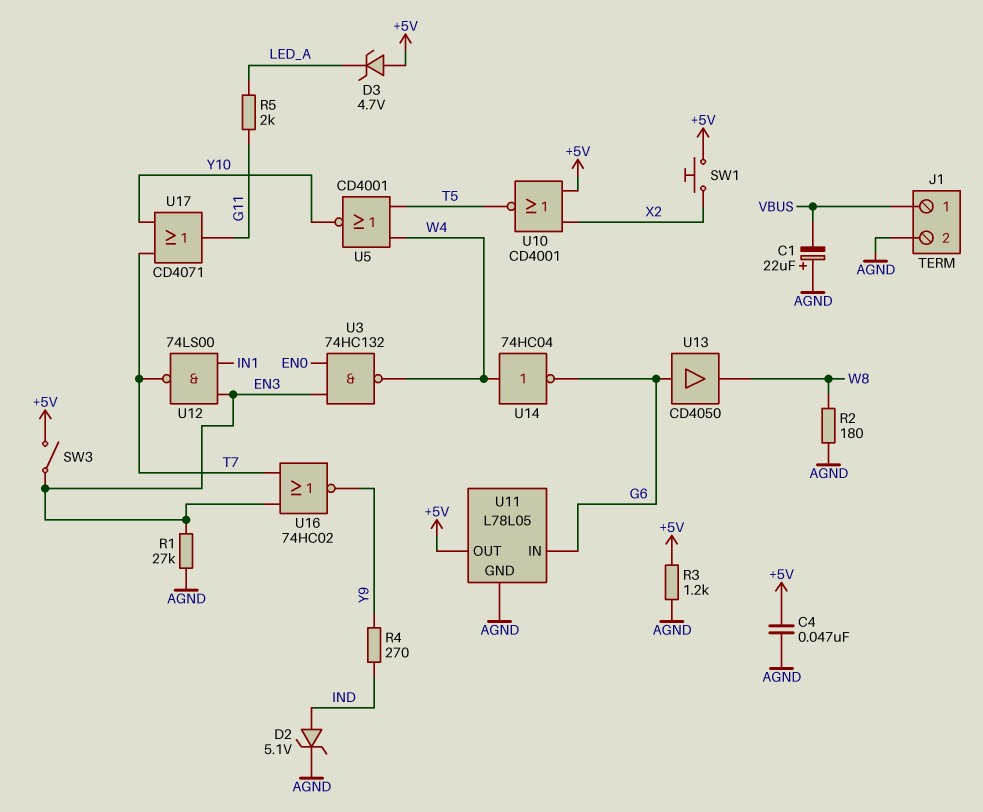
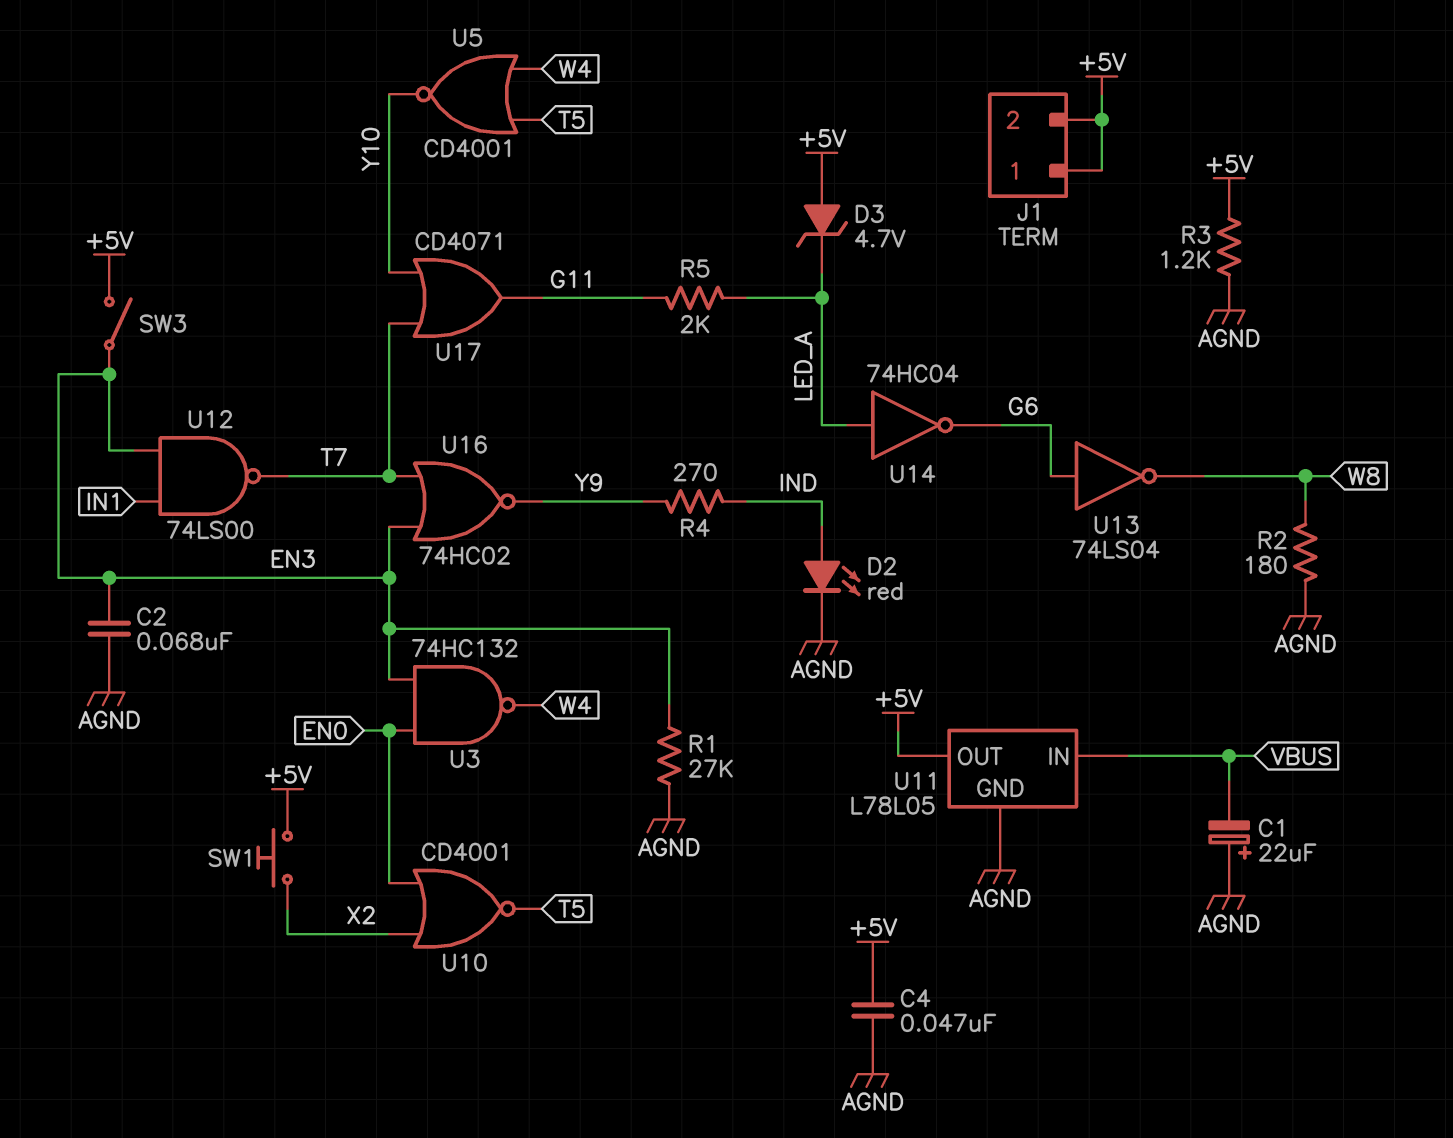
C2: none -> 68nF (AGND, EN3)
D2: zener 5.1V (A IND, K AGND) -> LED red (A IND, K AGND)
J1 pin 1: VBUS -> +5V
J1 pin 2: AGND -> +5V
U10: NOR CD4001 (in +5V, in X2, out T5) -> NOR CD4001 (in EN0, in X2, out T5)
U11 pin IN: G6 -> VBUS
U13: buffer CD4050 (in G6, out W8) -> NOT 74LS04 (in G6, out W8)
U14: NOT 74HC04 (in W4, out G6) -> NOT 74HC04 (in LED_A, out G6)

